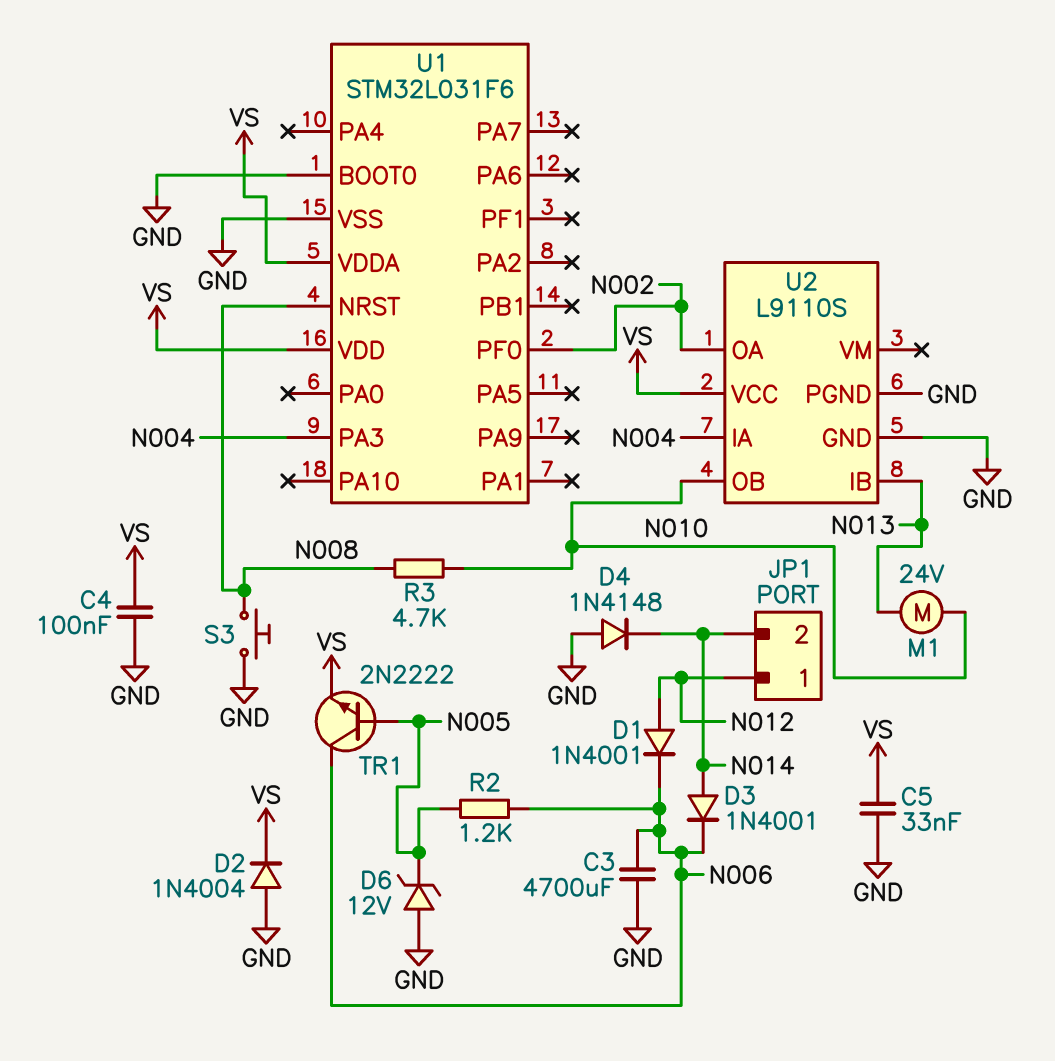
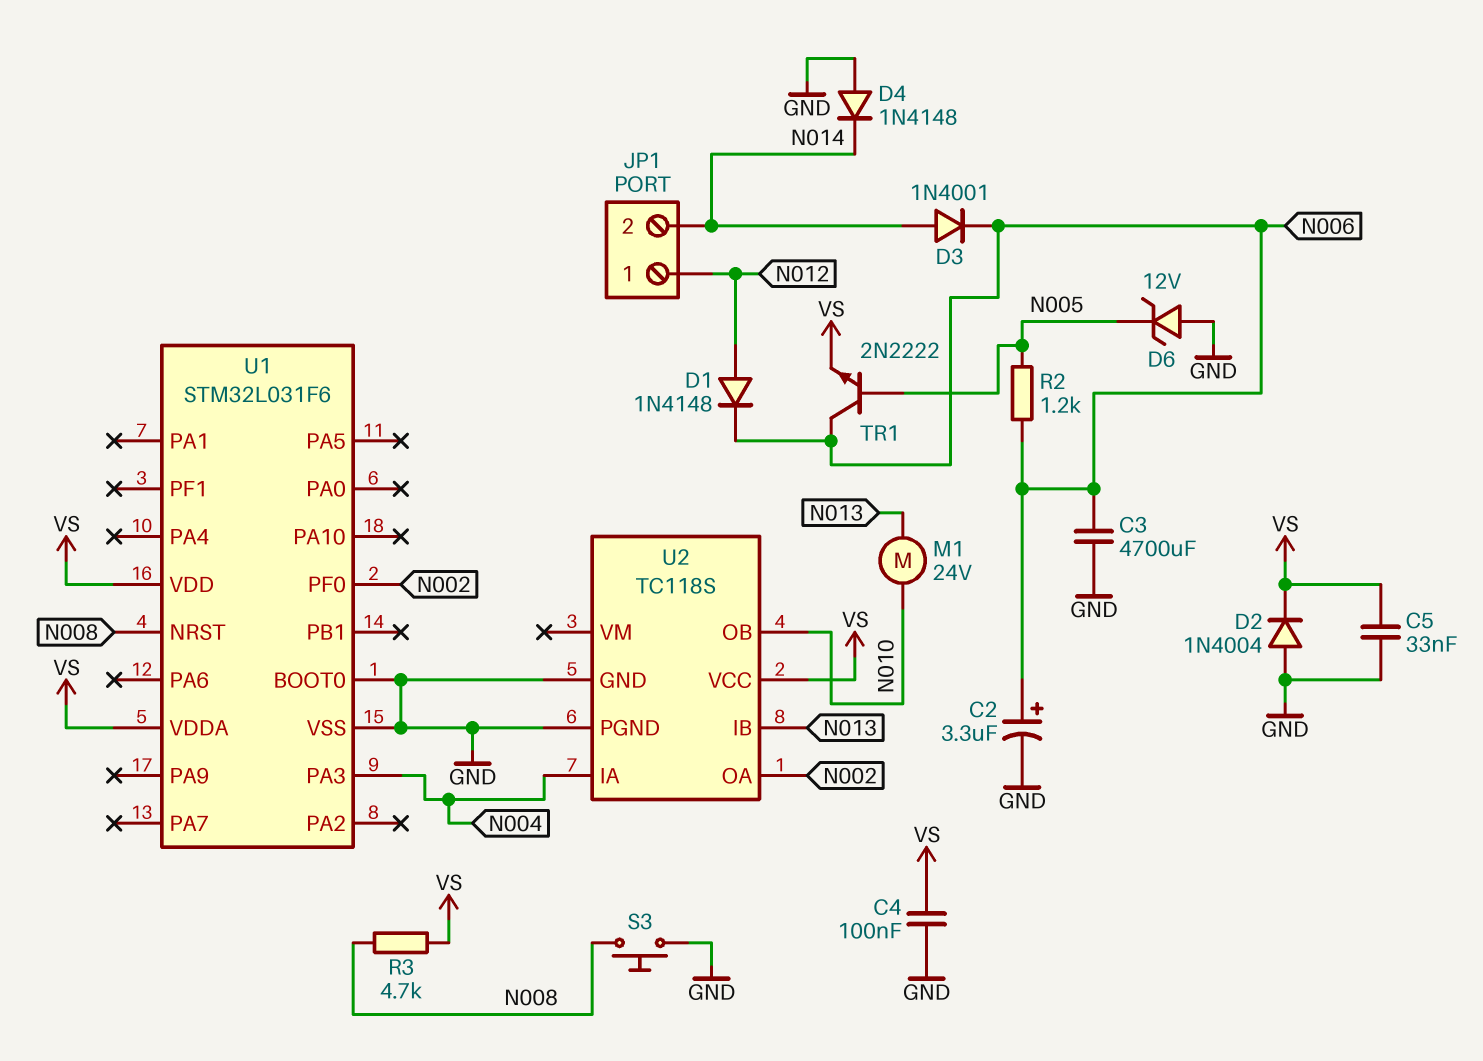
C2: none -> 3.3uF (plus N006, minus GND)
D1: diode 1N4001 (A N012, K N006) -> diode 1N4148 (A N012, K N006)
R3: 4.7k (N008, N010) -> 4.7k (N008, VS)
U2: L9110S -> TC118S

